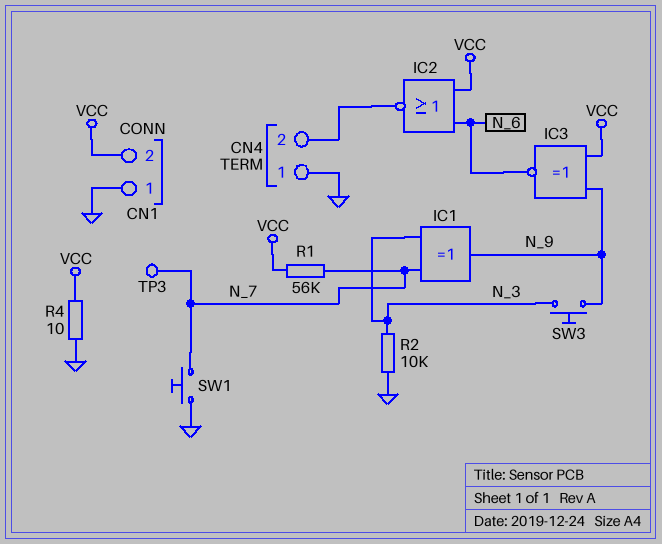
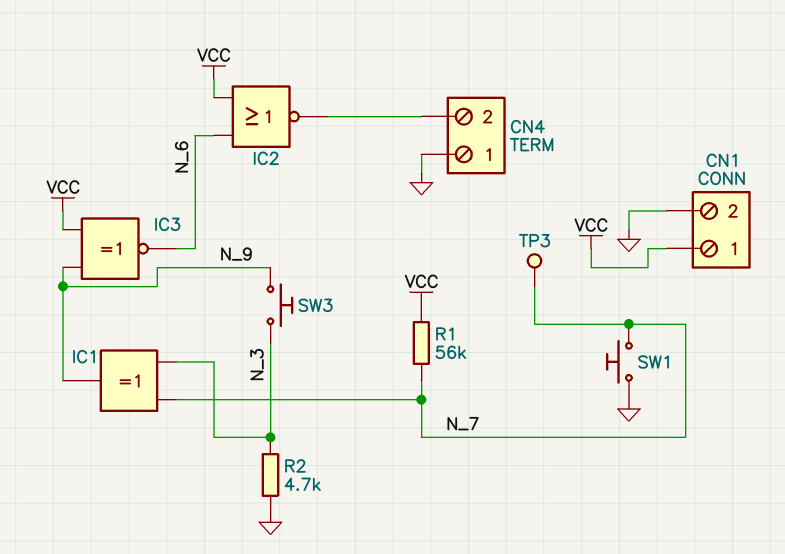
CN1 pin 1: GND -> VCC
CN1 pin 2: VCC -> GND
R2: 10k (GND, N_3) -> 4.7k (GND, N_3)
R4: 10 (GND, VCC) -> none

